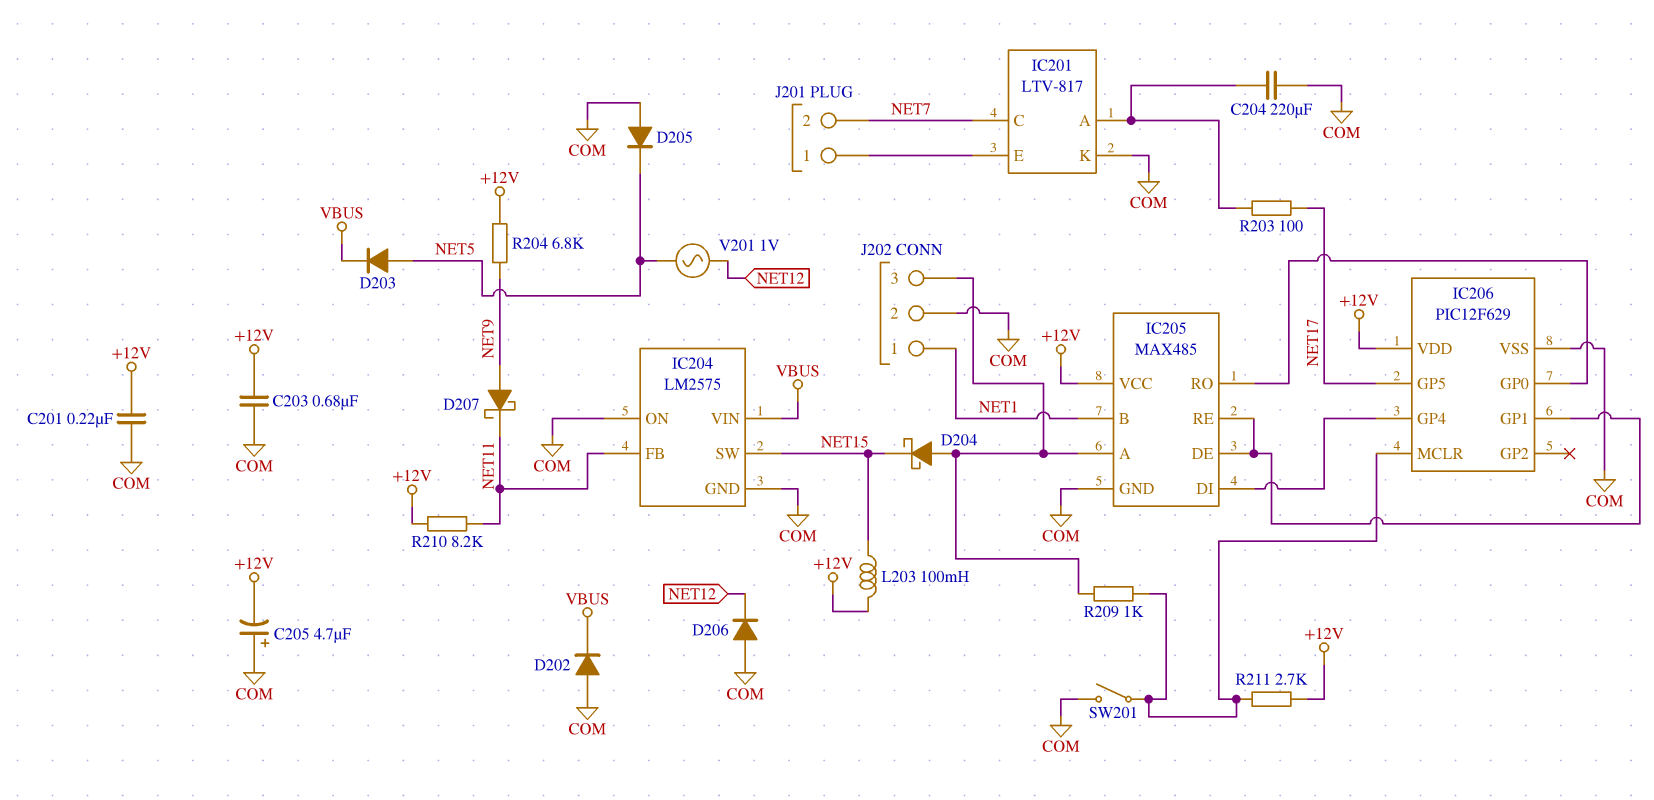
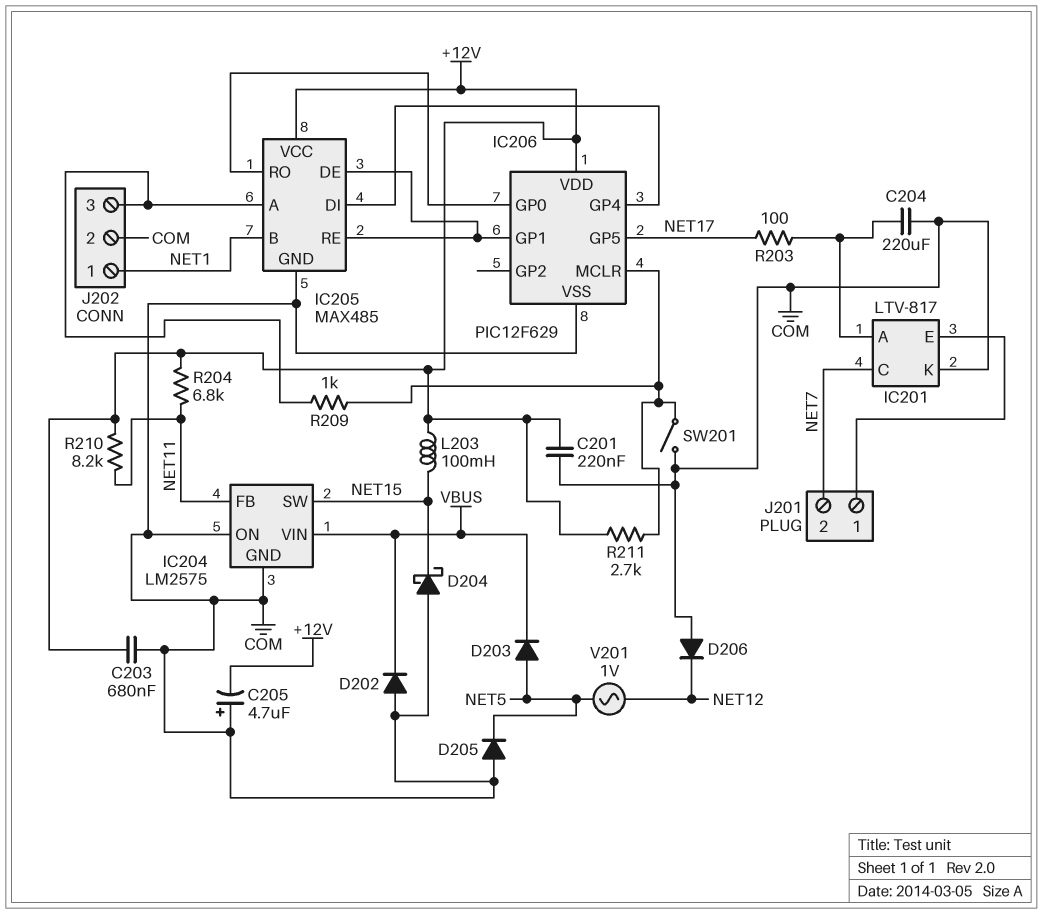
D204: schottky (A IC205/A, K NET15) -> schottky (A COM, K NET15)
D207: schottky (A NET9, K NET11) -> none
R204: 6.8k (+12V, NET9) -> 6.8k (+12V, NET11)

